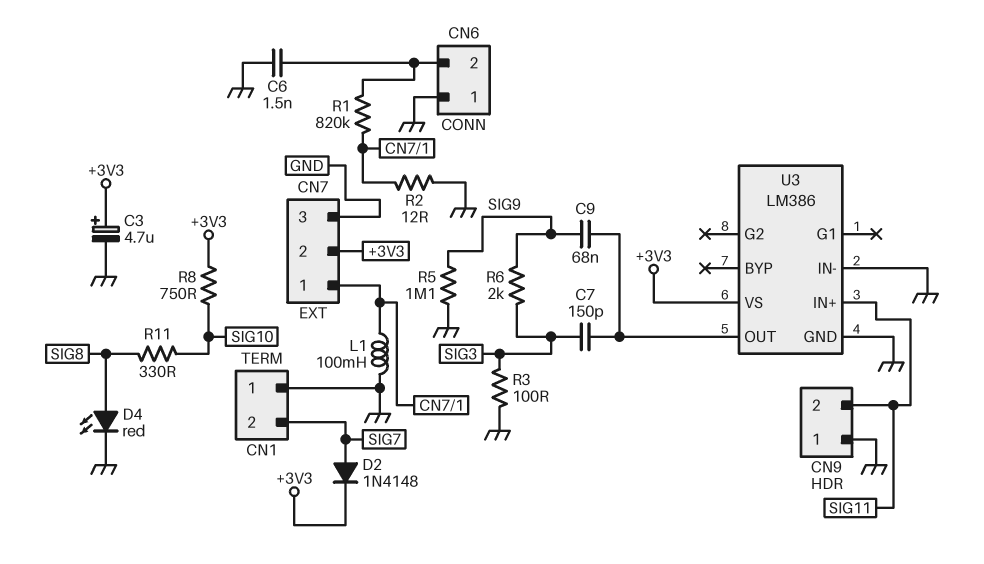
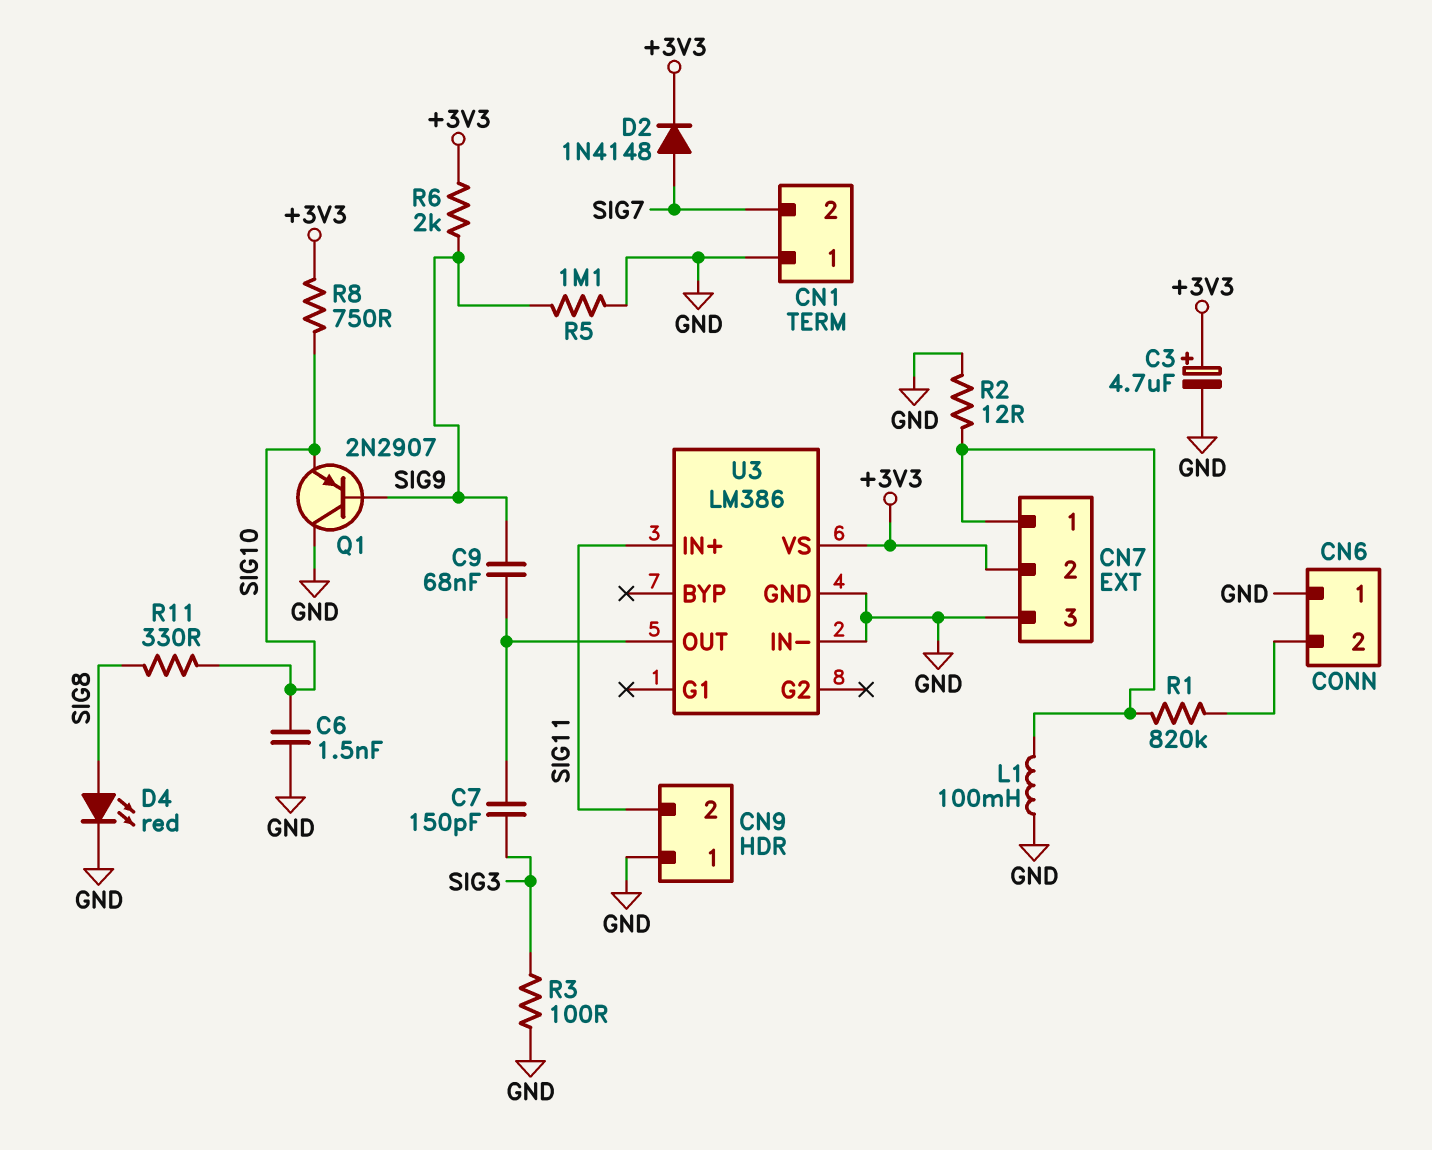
C6: 1.5nF (CN6/2, GND) -> 1.5nF (GND, SIG10)
Q1: none -> PNP 2N2907 (B SIG9, C GND, E SIG10)
R6: 2k (SIG3, SIG9) -> 2k (+3V3, SIG9)

